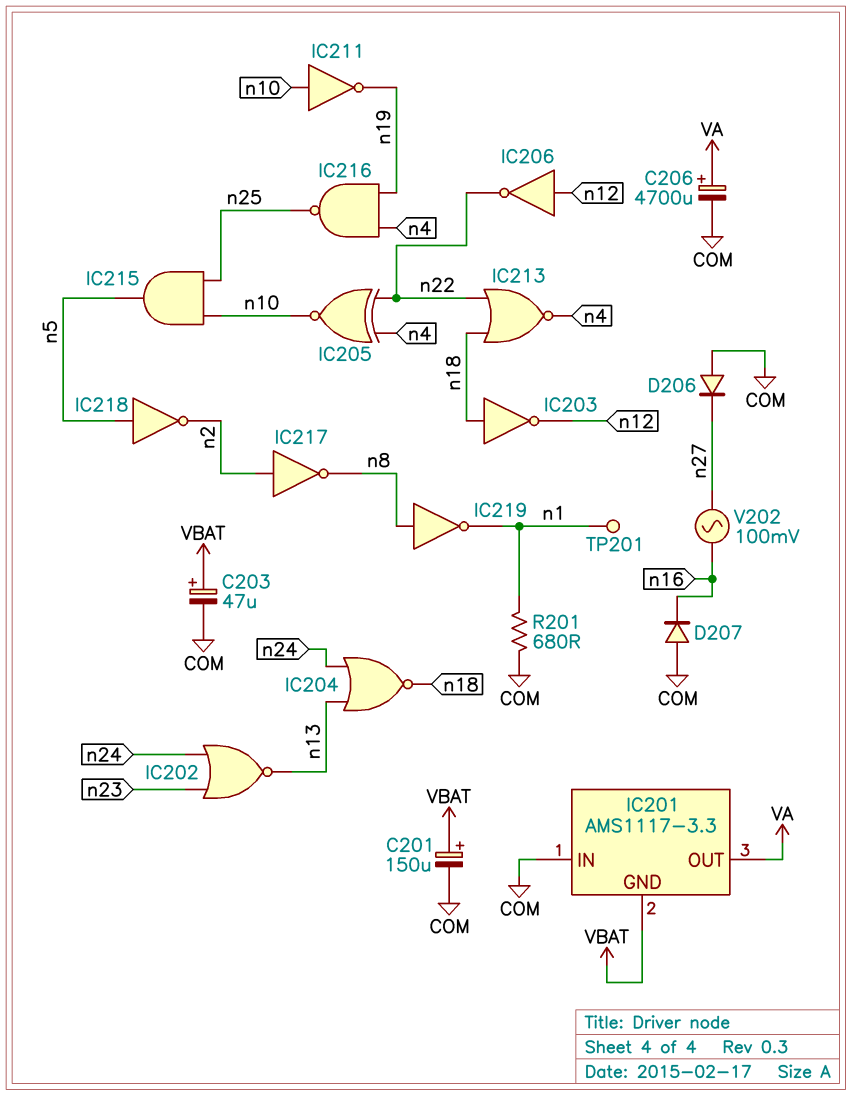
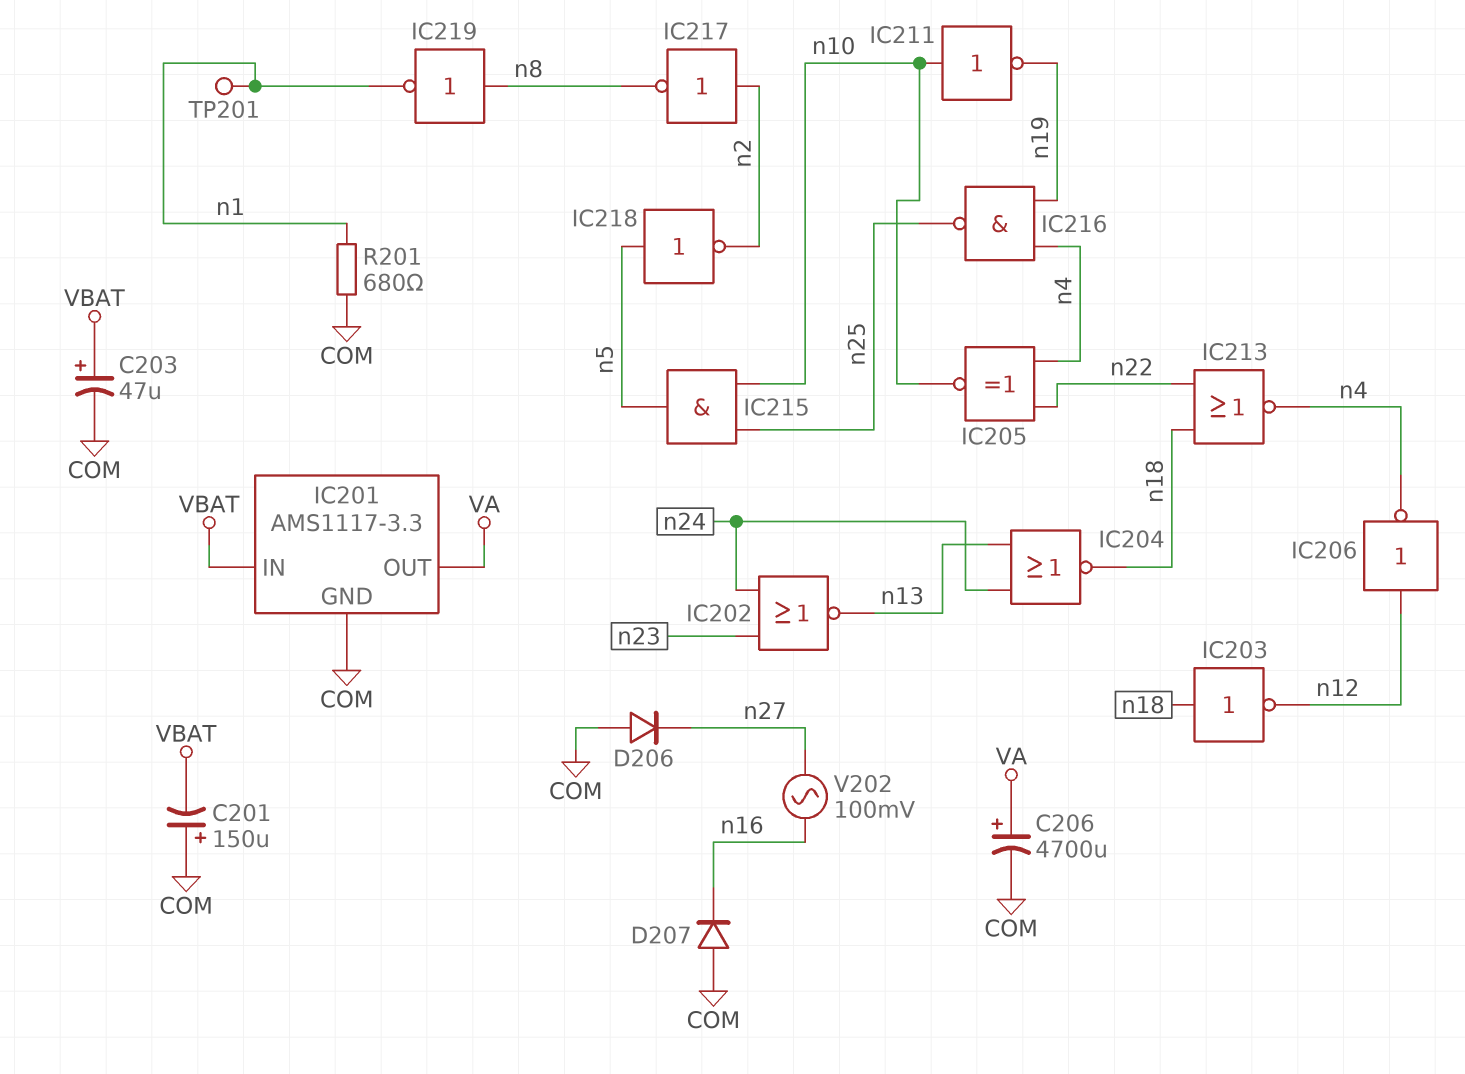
C201: 150uF (plus VBAT, minus COM) -> 150uF (plus COM, minus VBAT)
IC201 pin GND: VBAT -> COM
IC201 pin IN: COM -> VBAT
IC206: NOT (in n12, out n22) -> NOT (in n12, out n4)

